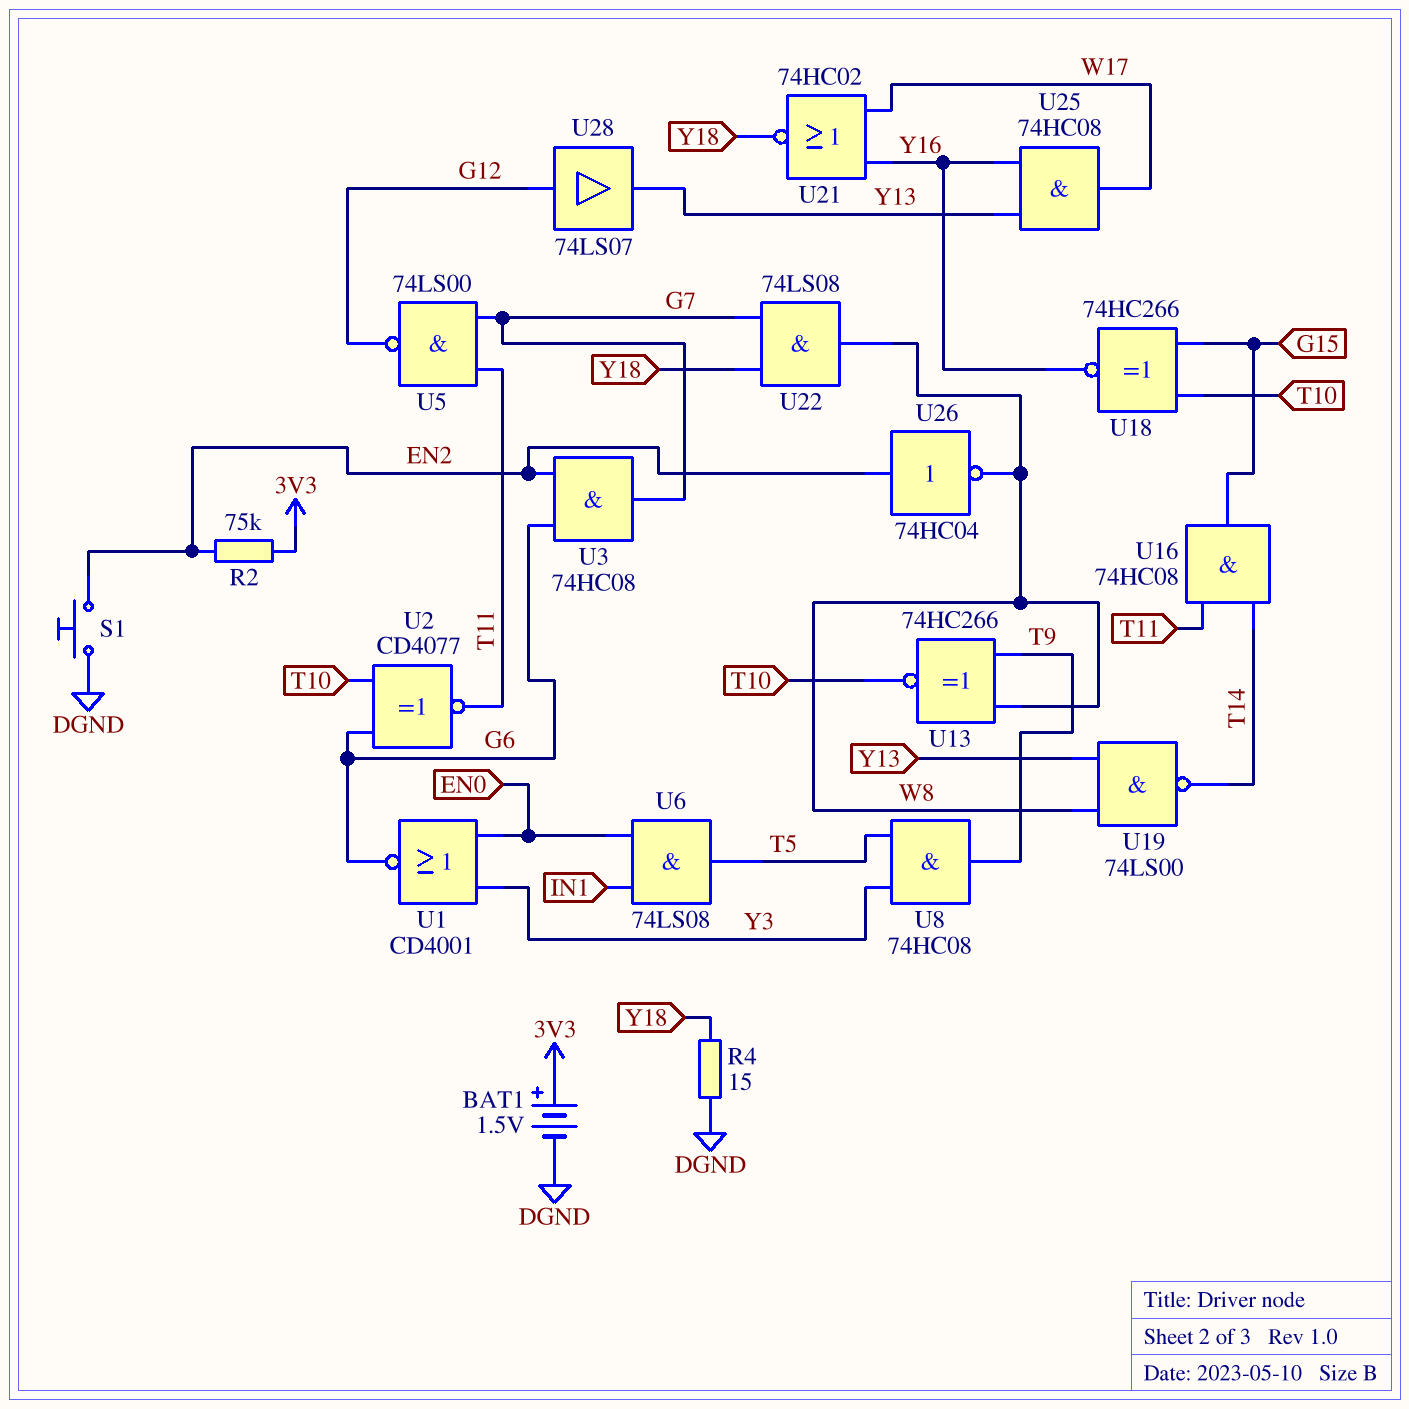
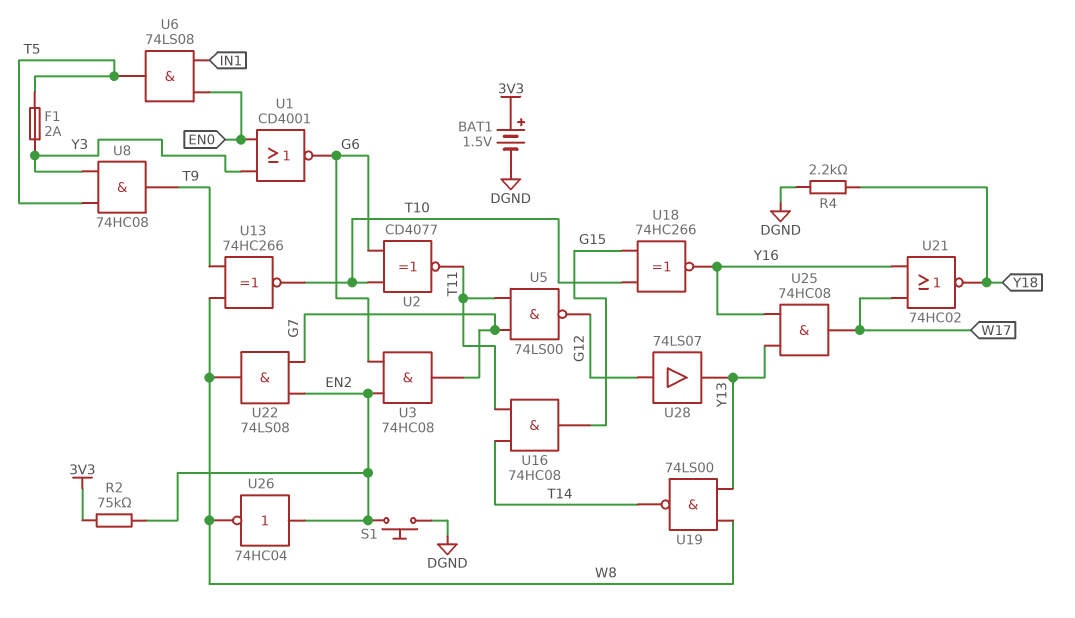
F1: none -> 2A (T5, Y3)
R4: 15 (DGND, Y18) -> 2.2k (DGND, Y18)
U22: AND 74LS08 (in G7, in Y18, out W8) -> AND 74LS08 (in EN2, in G7, out W8)

